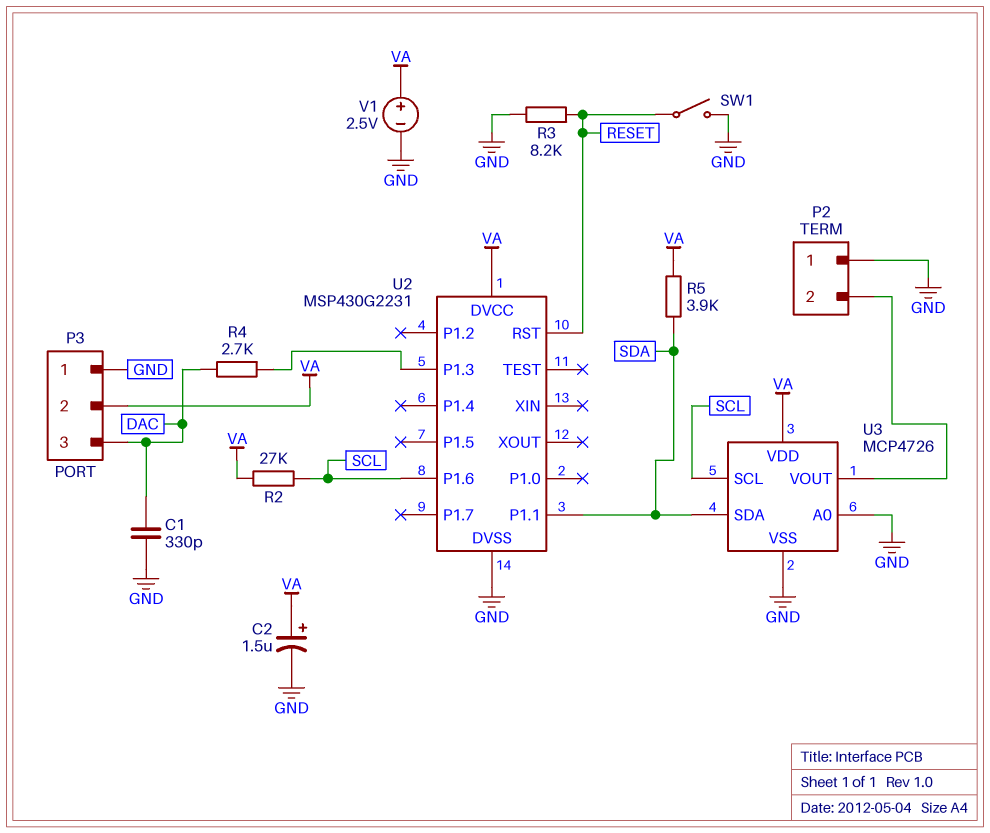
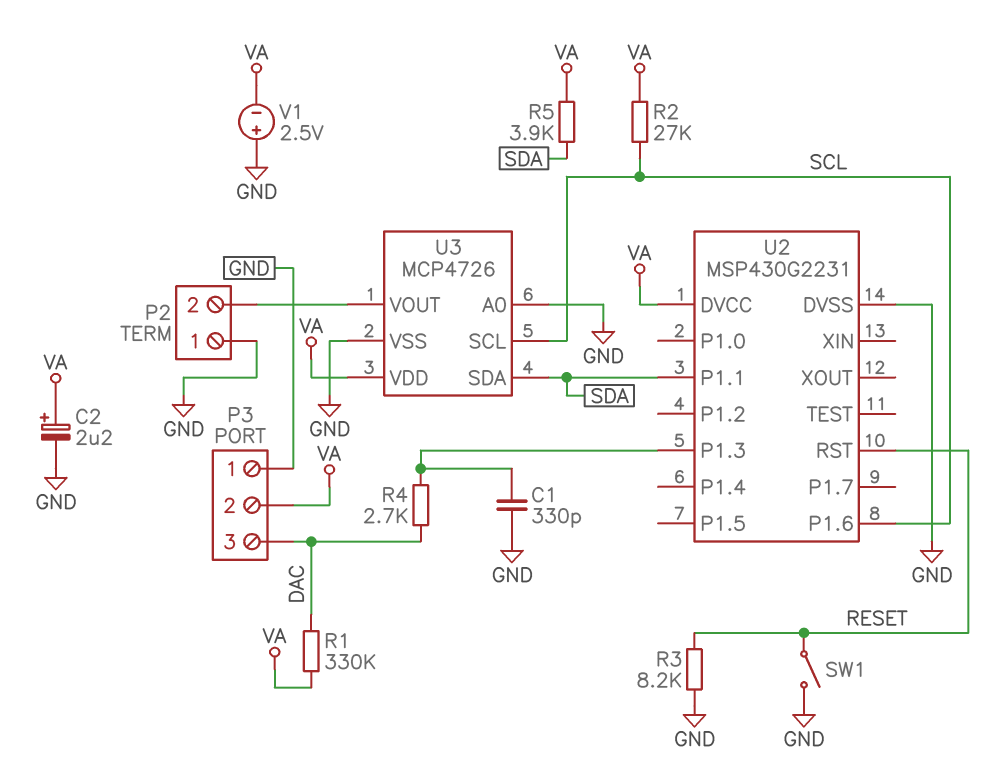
C1: 330pF (DAC, GND) -> 330pF (GND, U2/P1.3)
C2: 1.5uF (plus VA, minus GND) -> 2.2uF (plus VA, minus GND)
R1: none -> 330k (DAC, VA)
V1: 2.5V (plus VA, minus GND) -> 2.5V (plus GND, minus VA)

